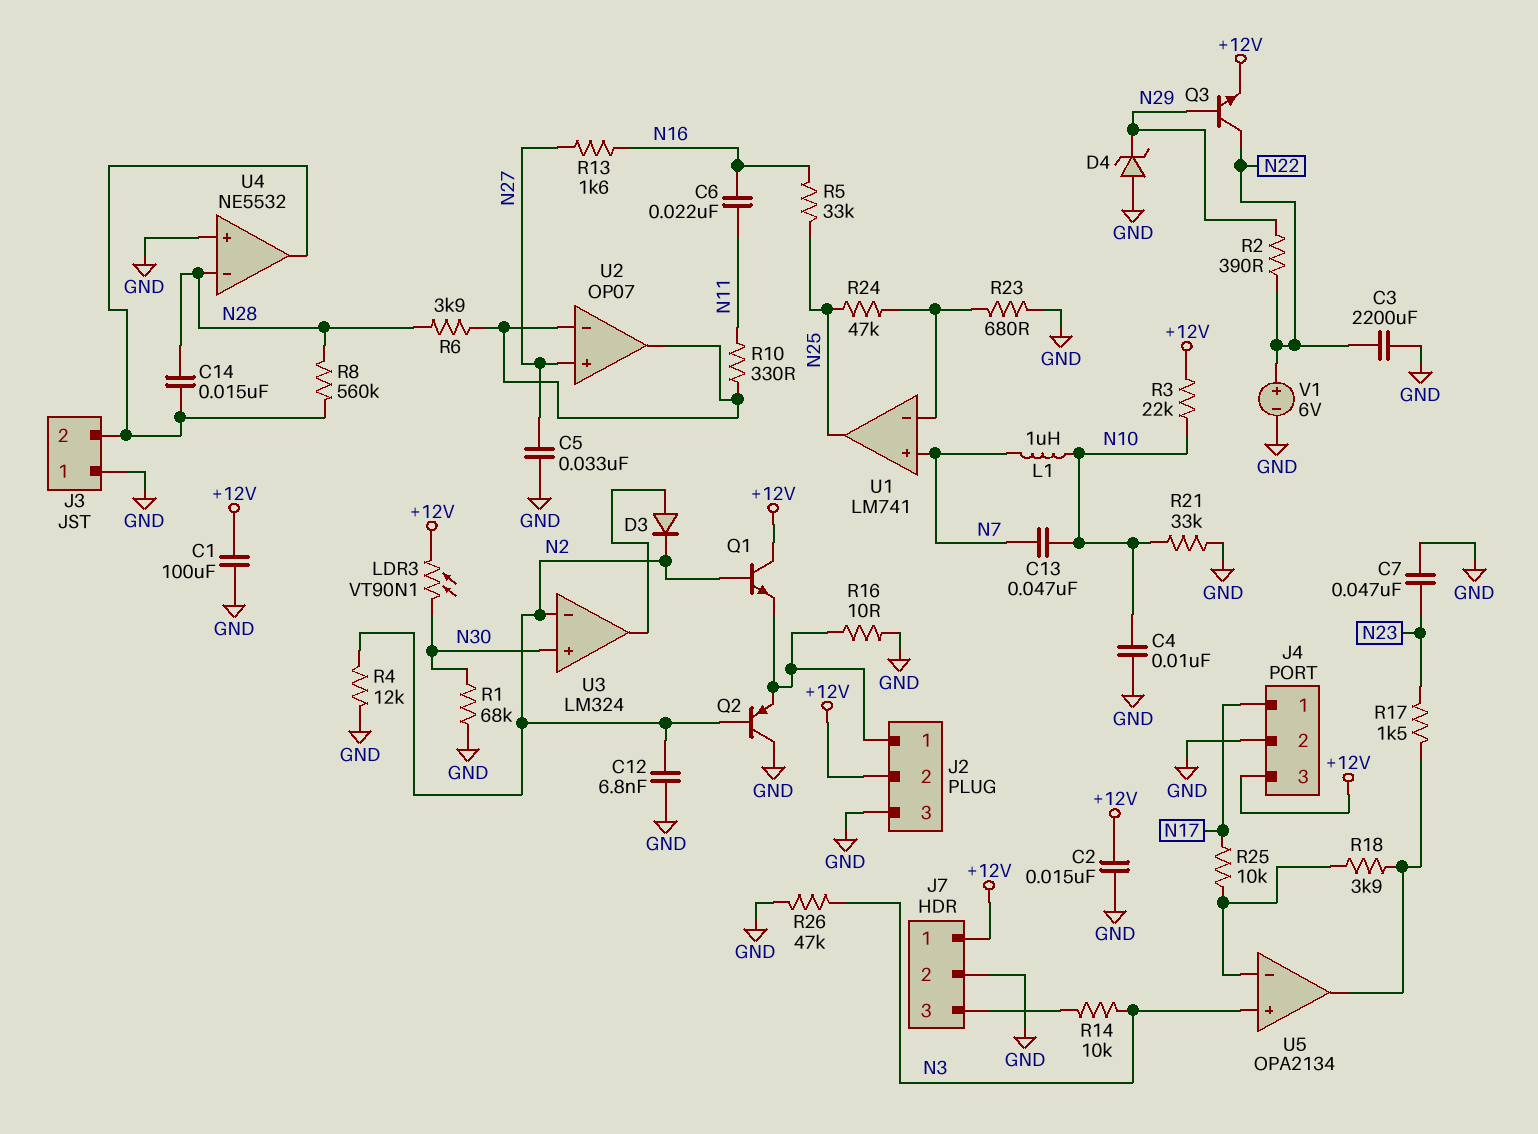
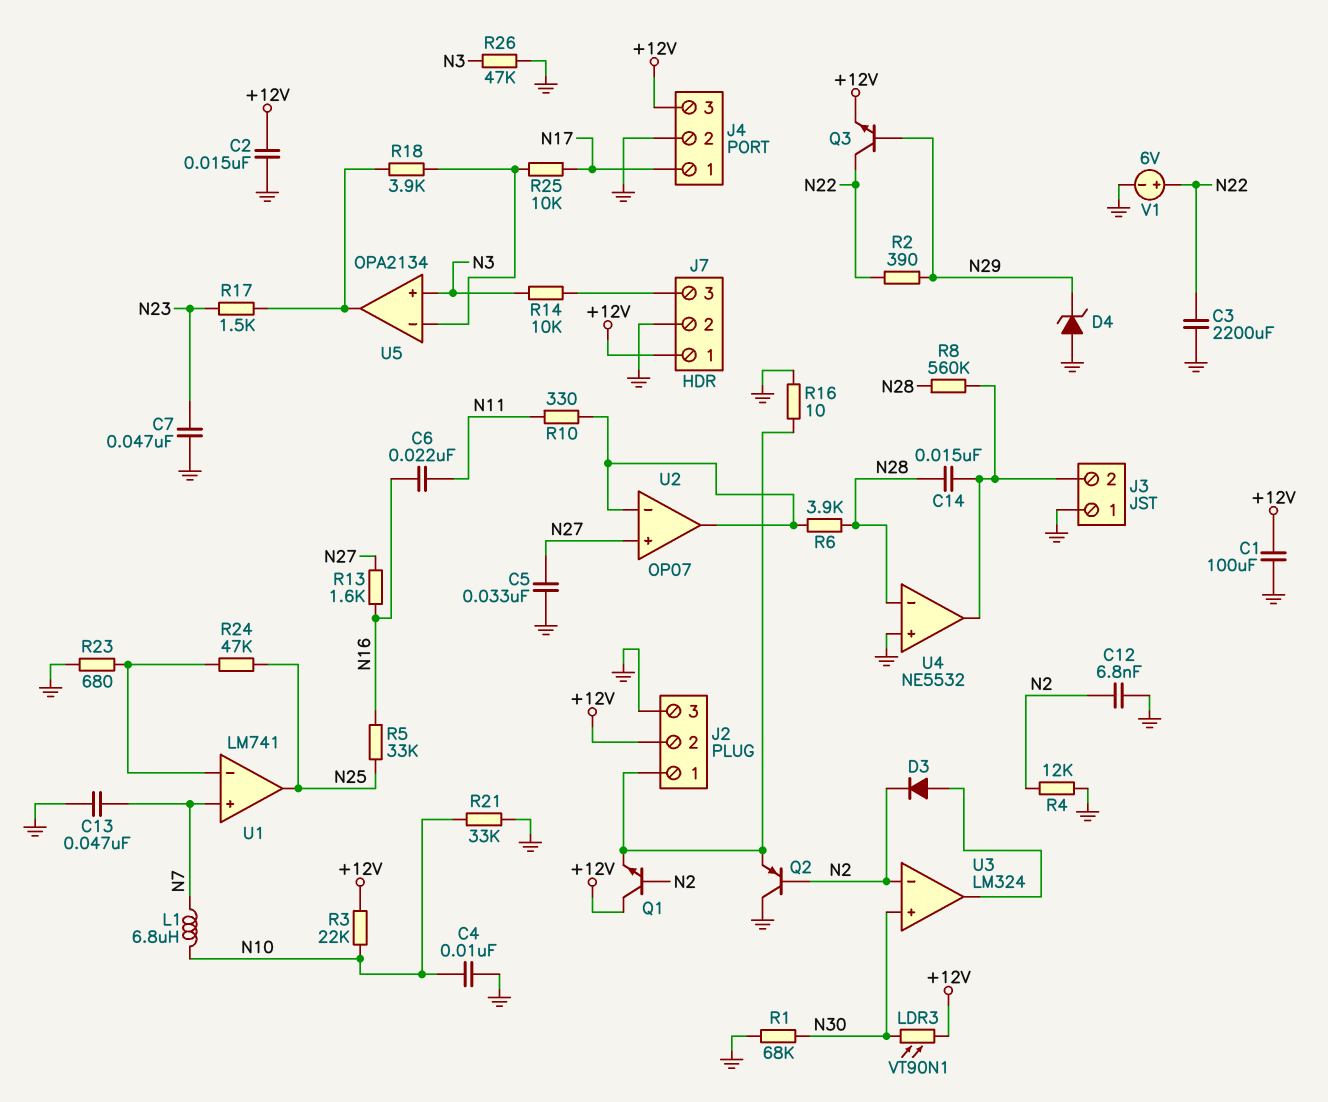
C13: 47nF (N7, N10) -> 47nF (GND, N7)
L1: 1uH (N7, N10) -> 6.8uH (N7, N10)

